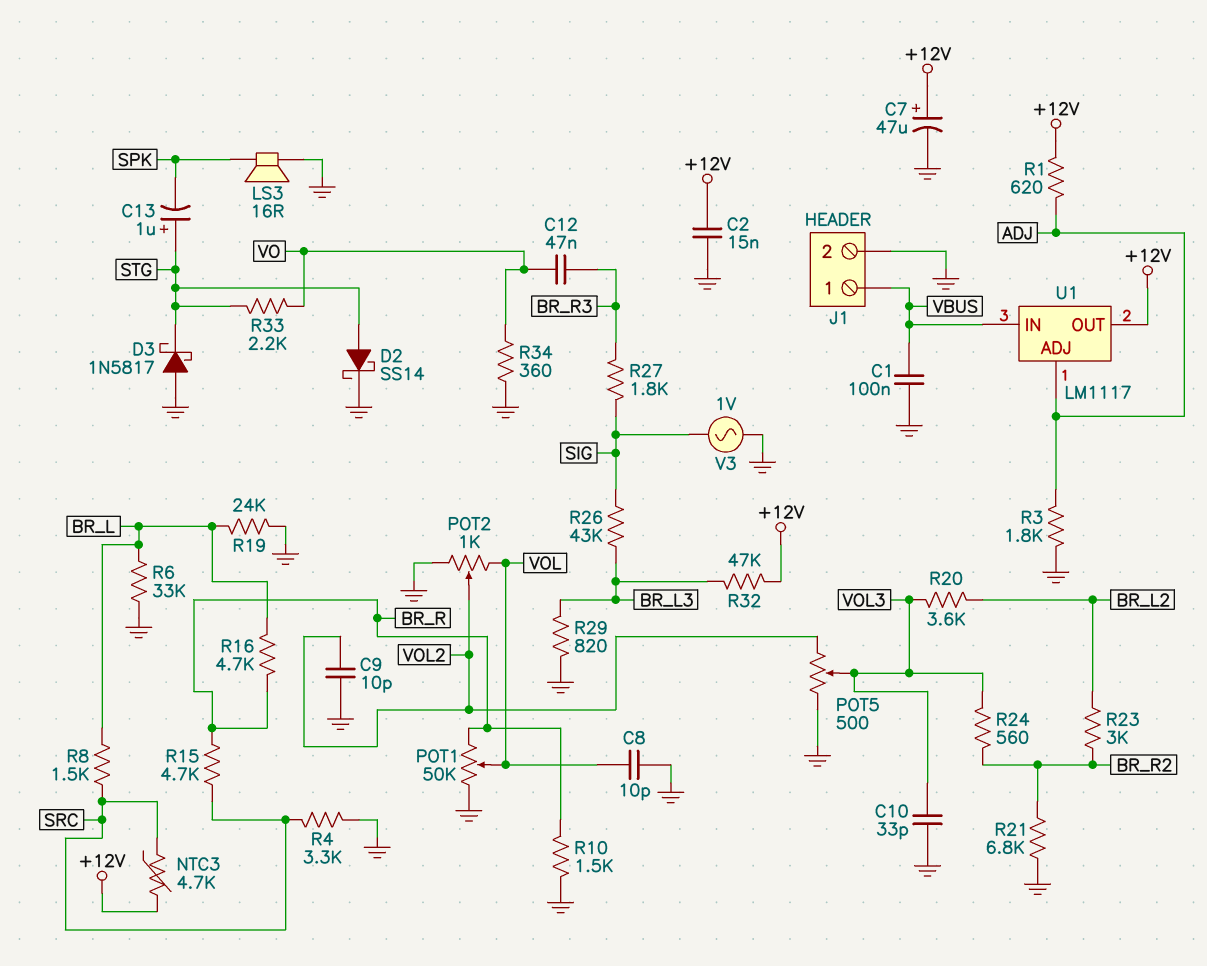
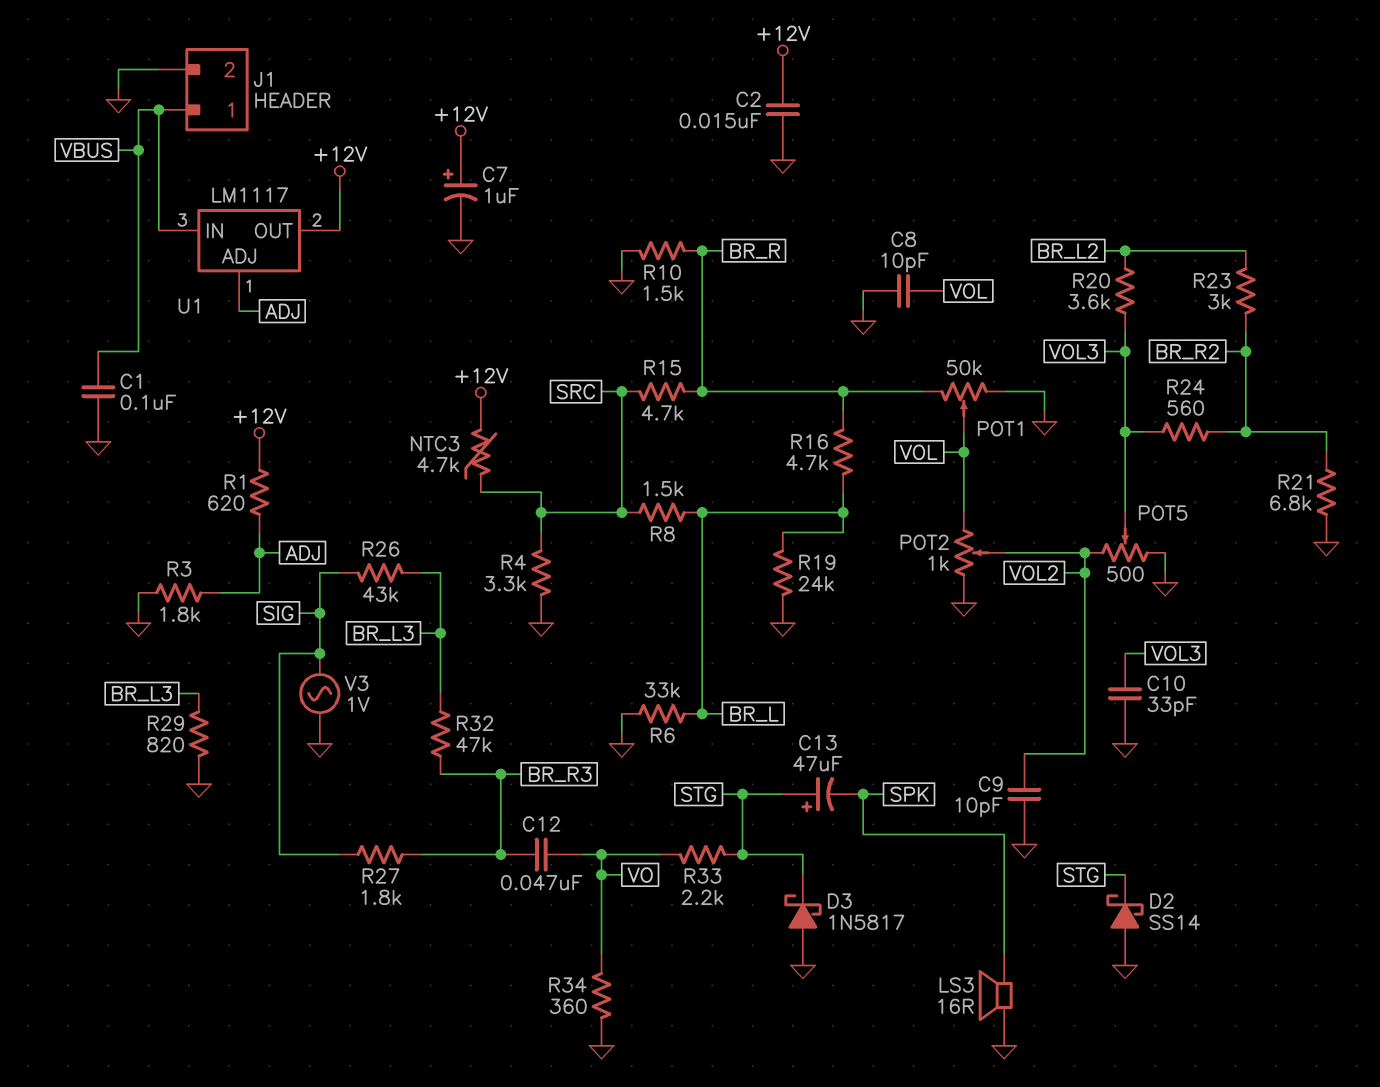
C7: 47uF (plus +12V, minus GND) -> 1uF (plus +12V, minus GND)
C13: 1uF (plus STG, minus SPK) -> 47uF (plus STG, minus SPK)
D2: schottky SS14 (A STG, K GND) -> schottky SS14 (A GND, K STG)
R32: 47k (+12V, BR_L3) -> 47k (BR_L3, BR_R3)

